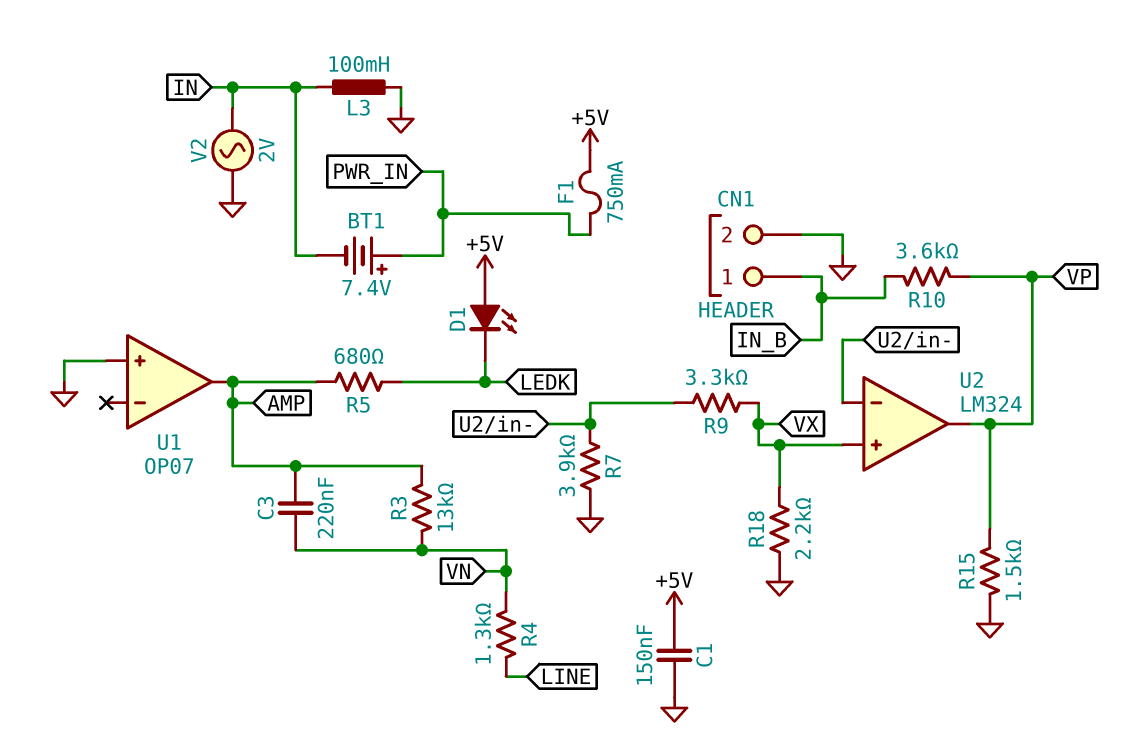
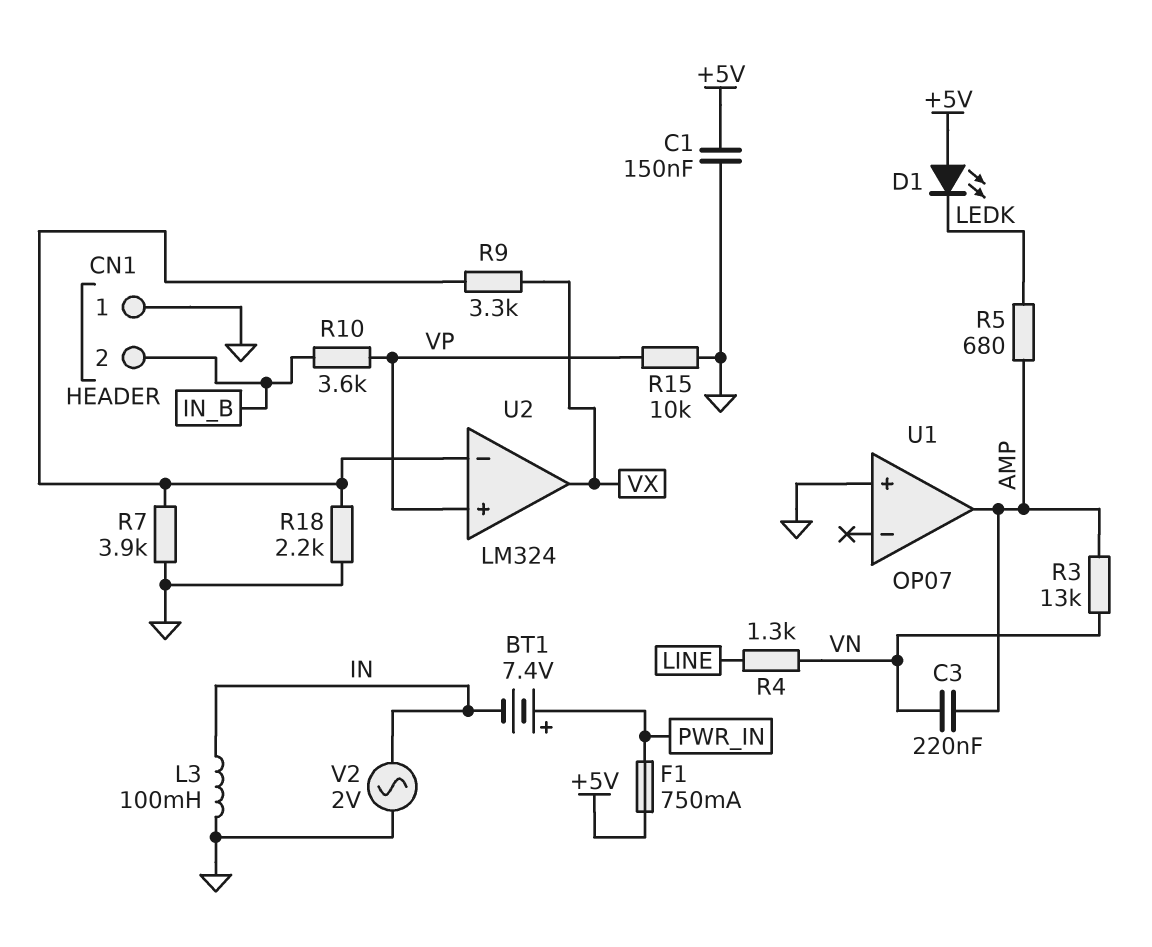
CN1 pin 1: IN_B -> GND
CN1 pin 2: GND -> IN_B
R15: 1.5k (GND, VP) -> 10k (GND, VP)
R18: 2.2k (GND, VX) -> 2.2k (GND, U2/in-)
U2 pin in+: VX -> VP
U2 pin out: VP -> VX

